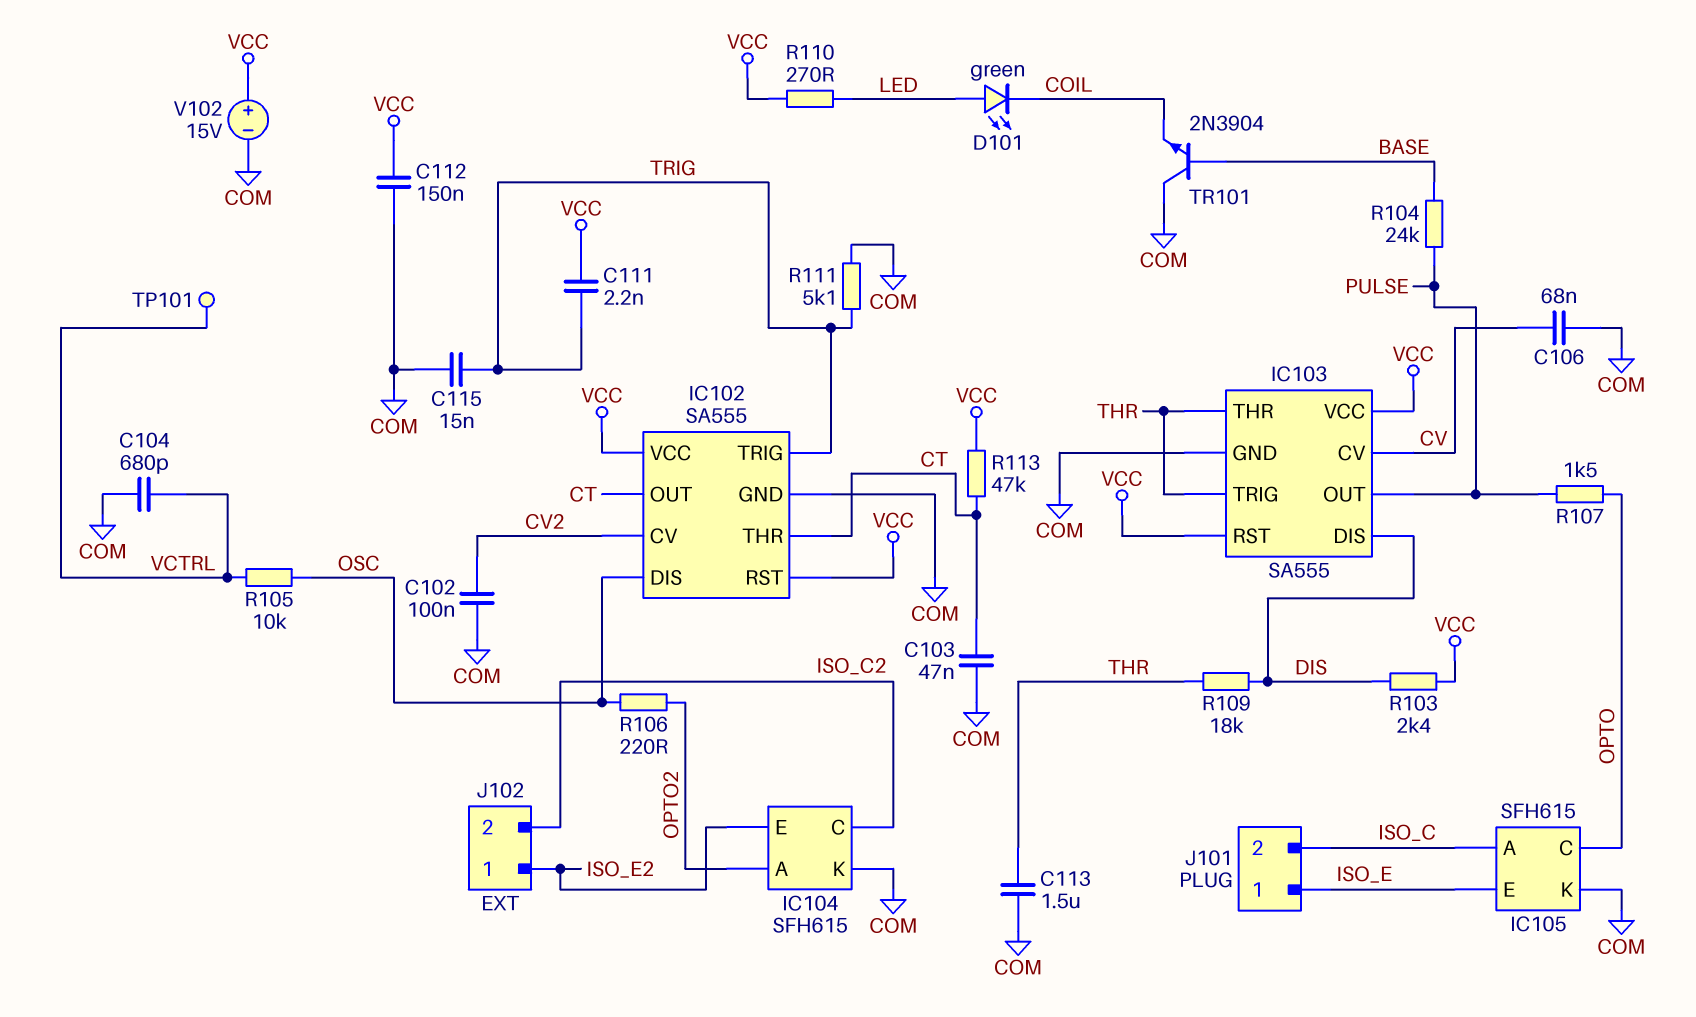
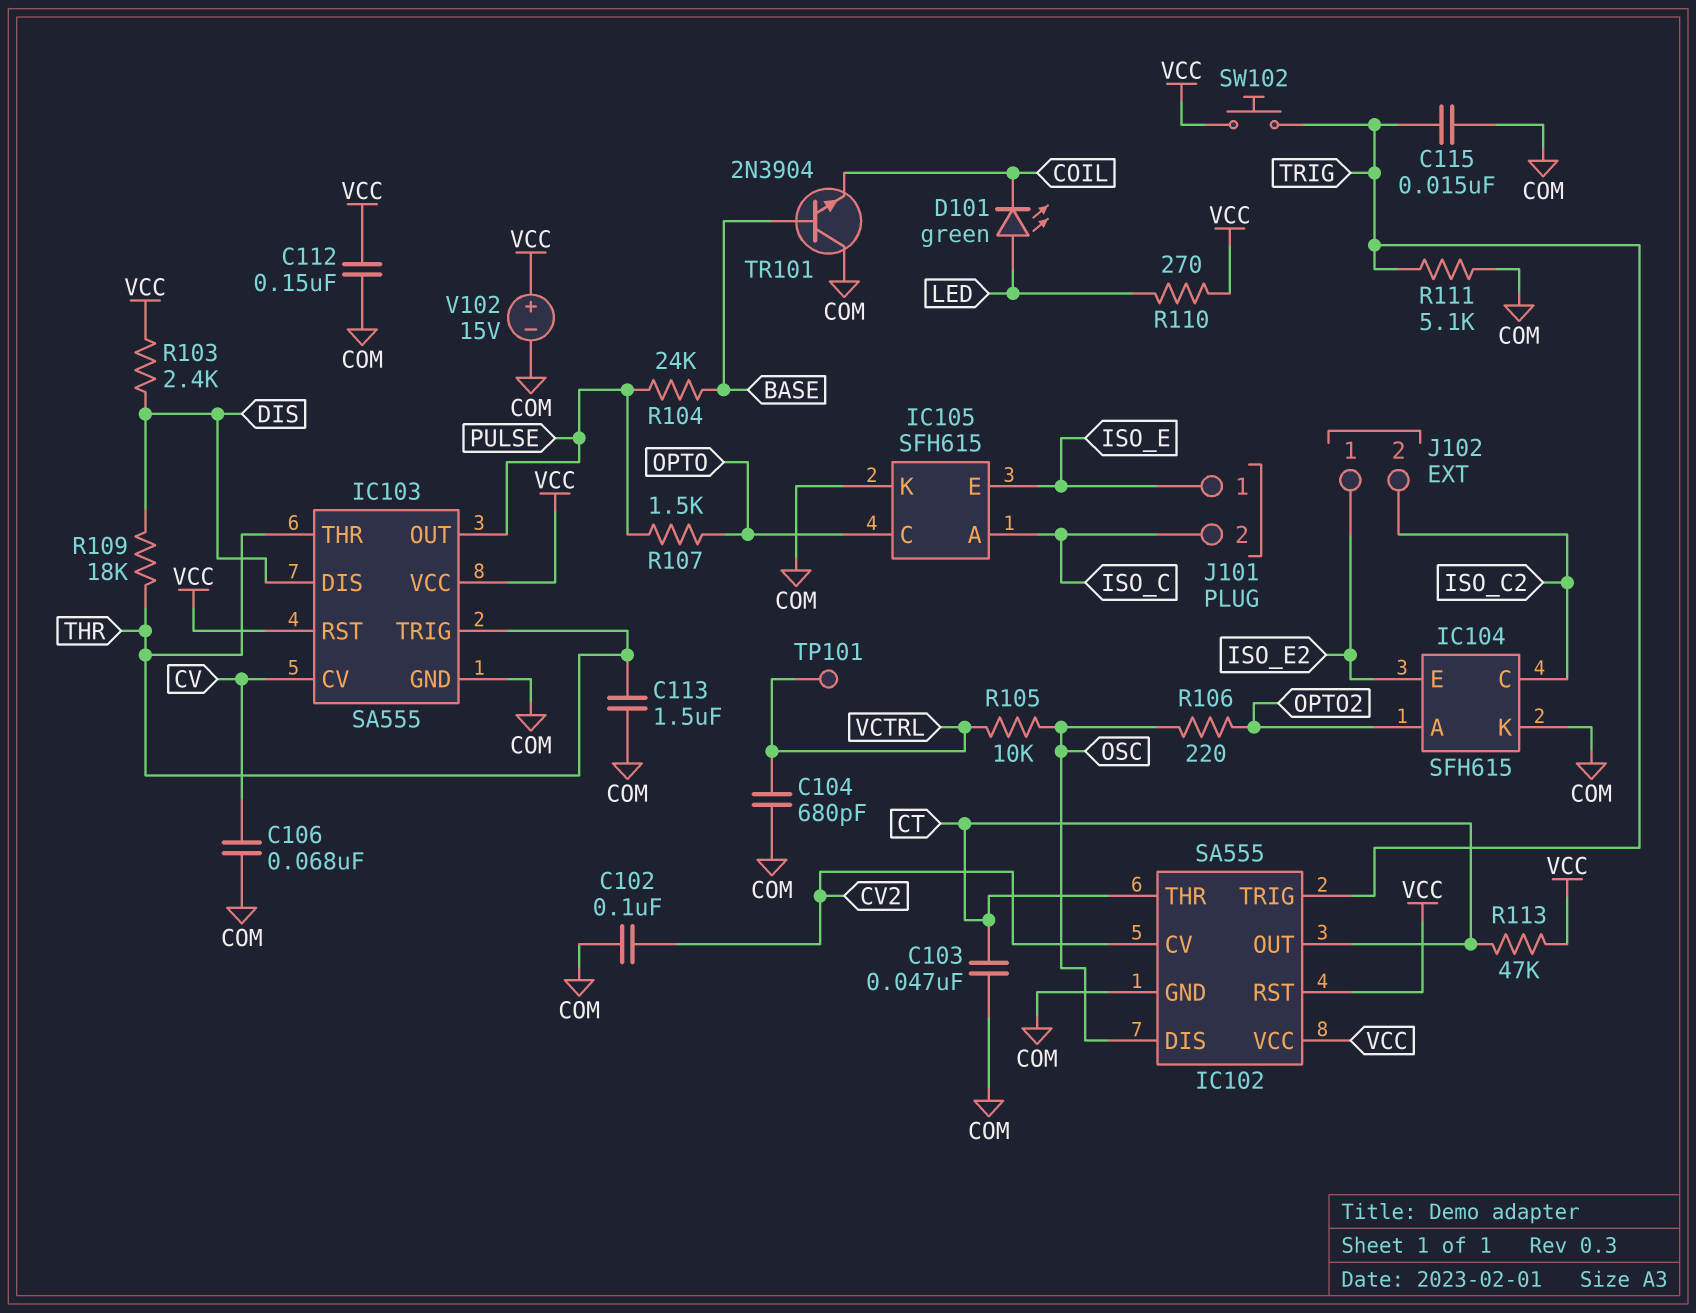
C111: 2.2nF (TRIG, VCC) -> none
SW102: none -> button (TRIG, VCC)

